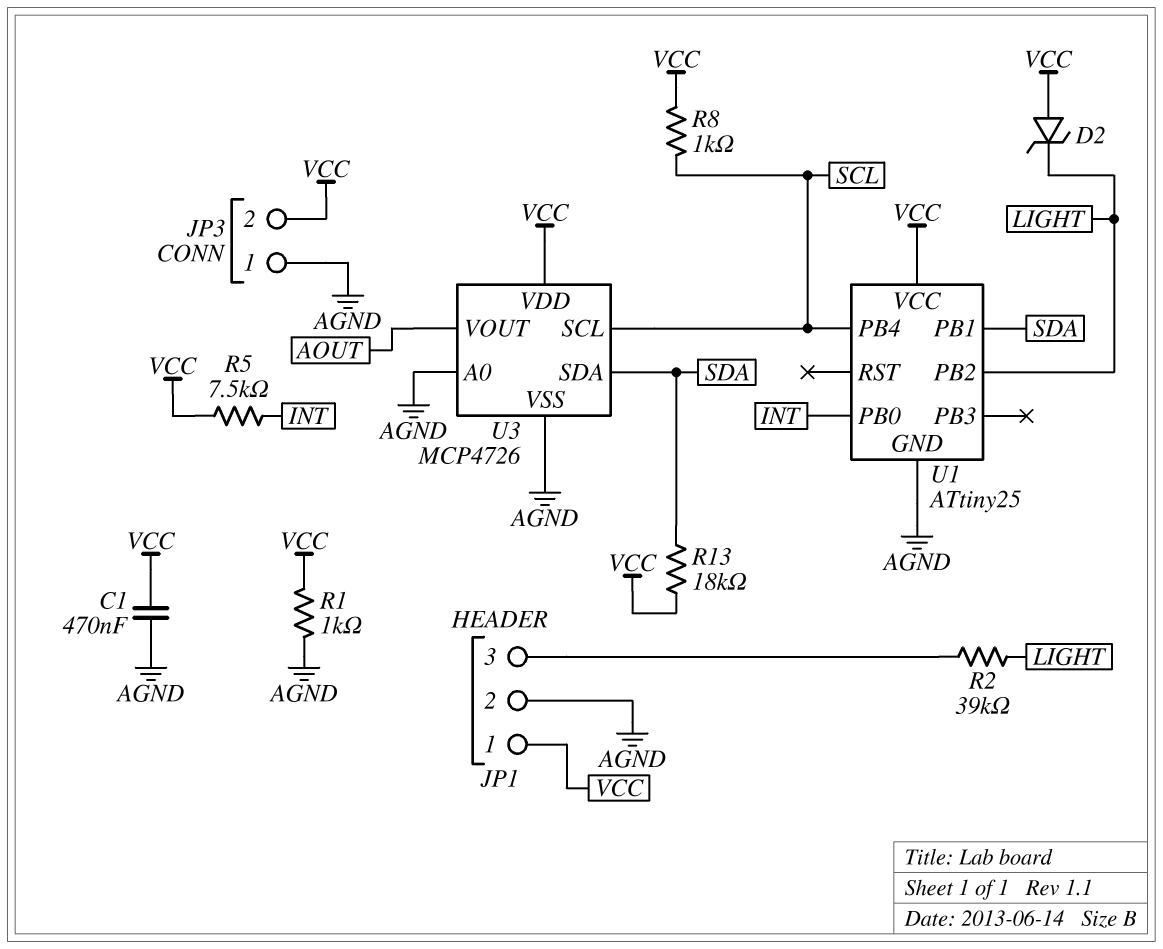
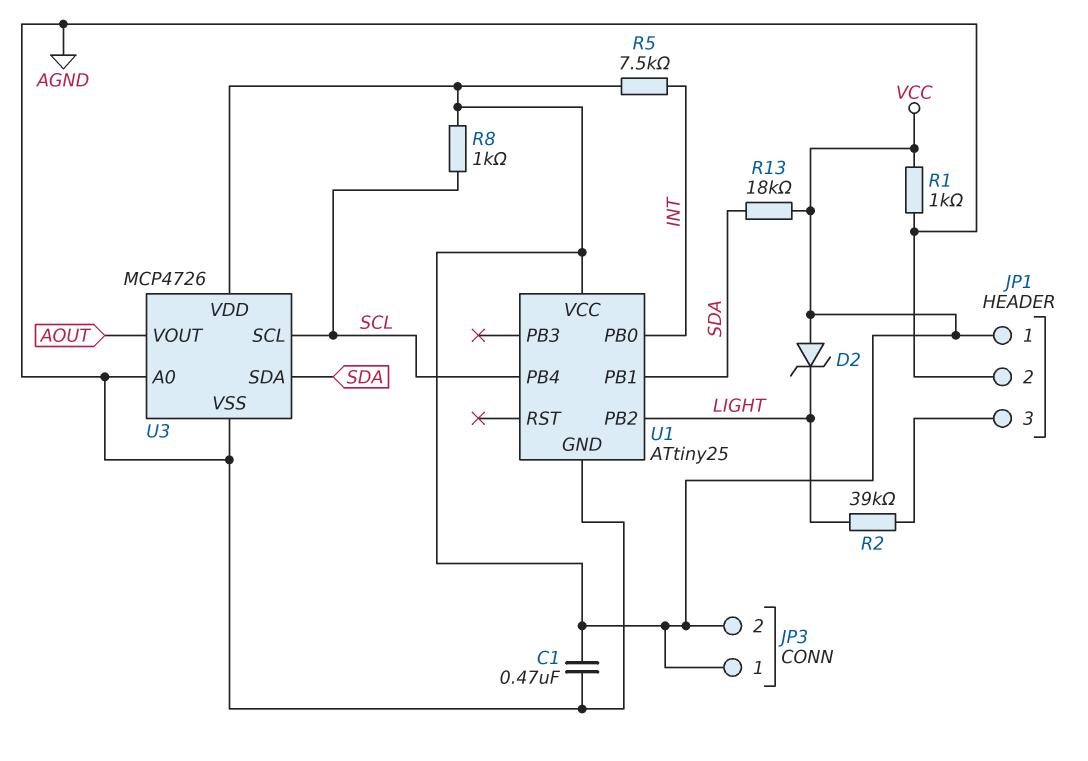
JP3 pin 1: AGND -> VCC

